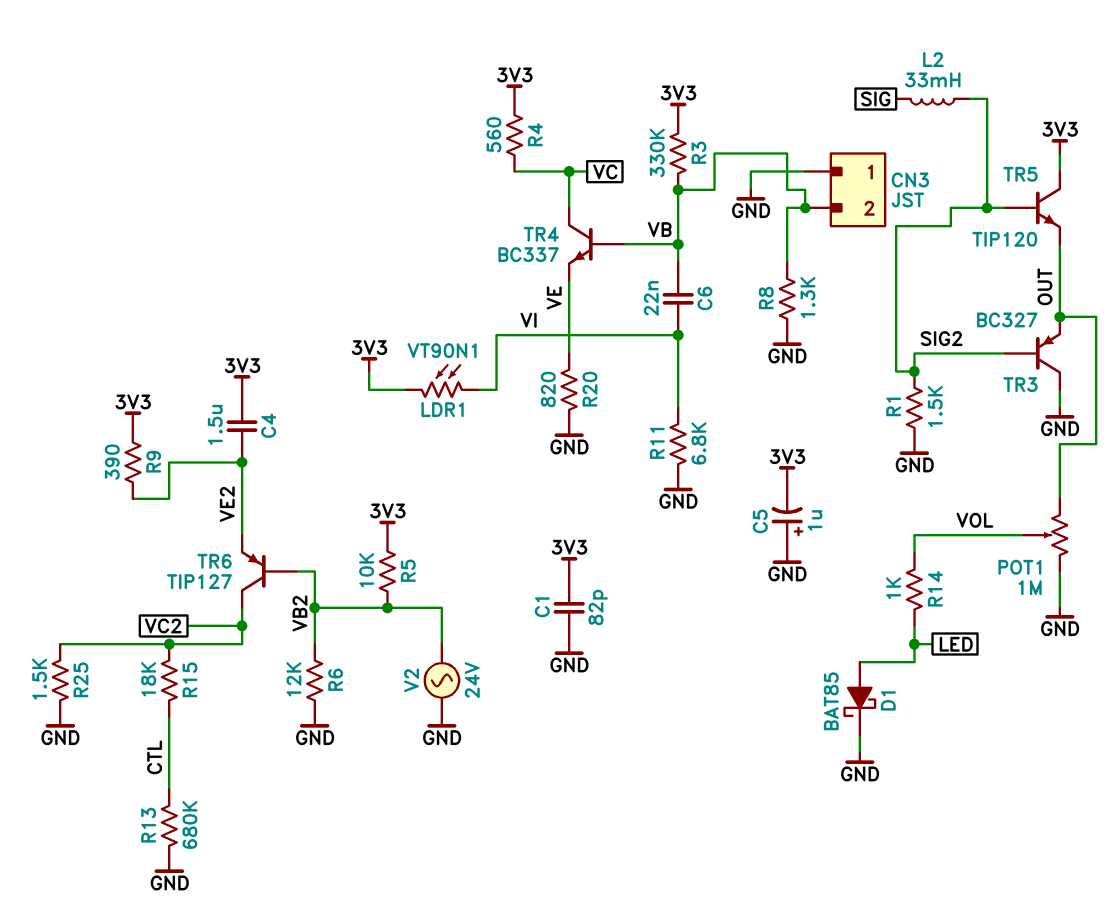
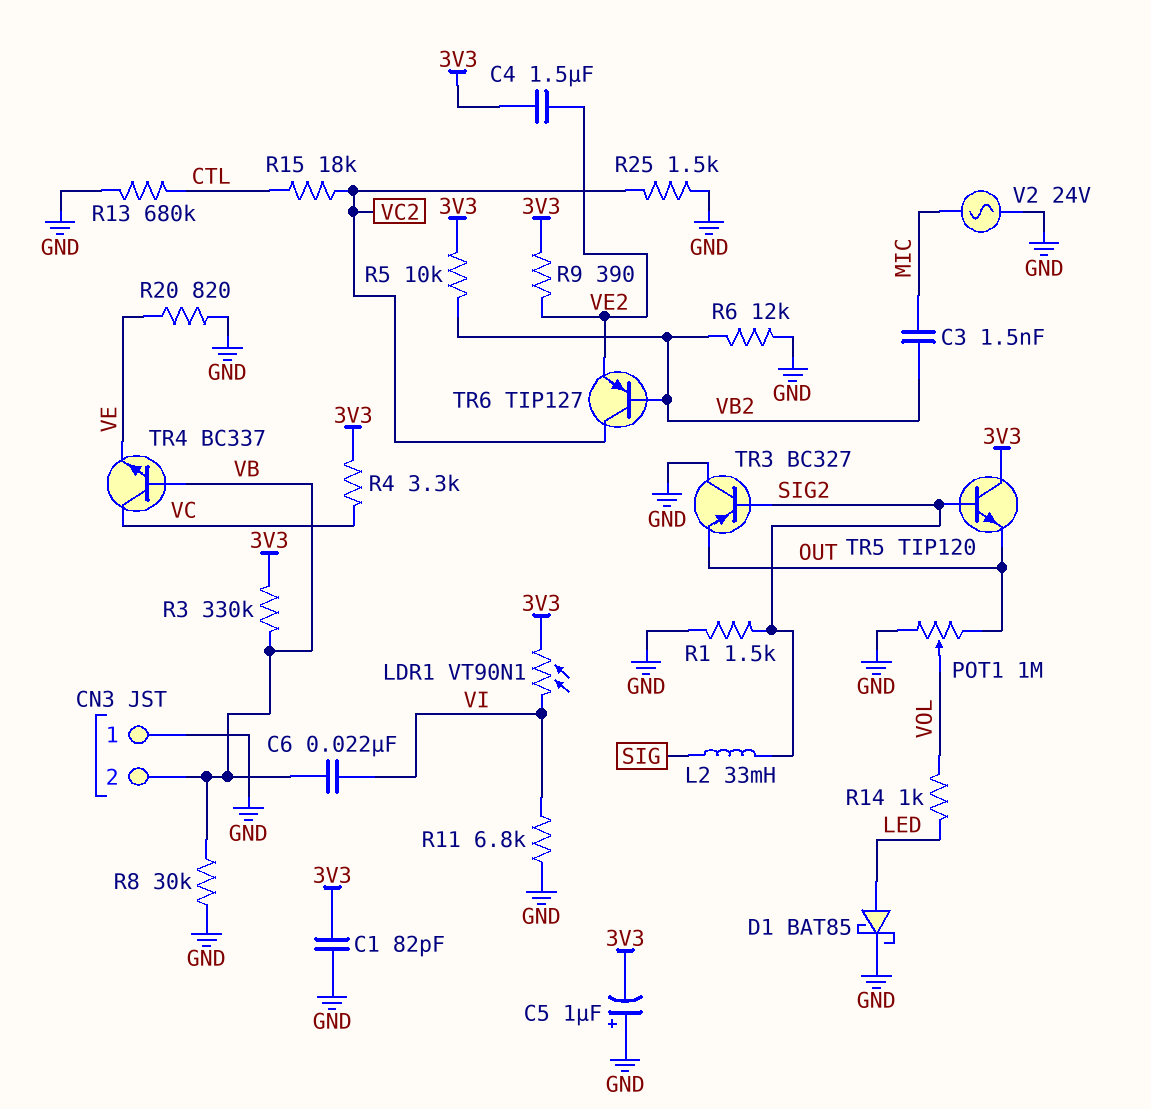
C3: none -> 1.5nF (MIC, VB2)
R4: 560 (3V3, VC) -> 3.3k (3V3, VC)
R8: 1.3k (GND, VB) -> 30k (GND, VB)
V2: AC 24V (GND, VB2) -> AC 24V (GND, MIC)

